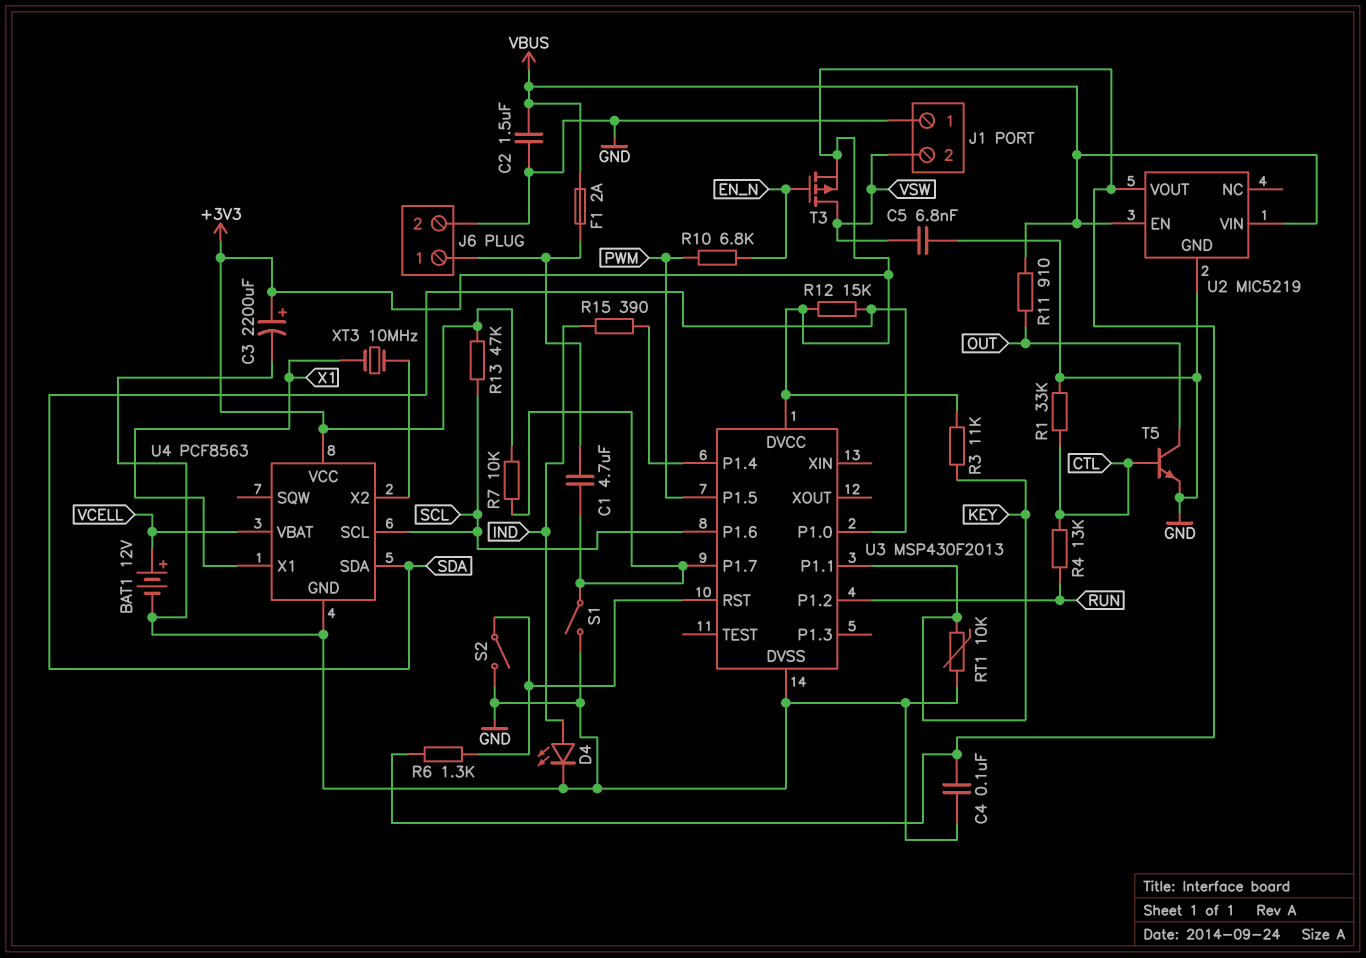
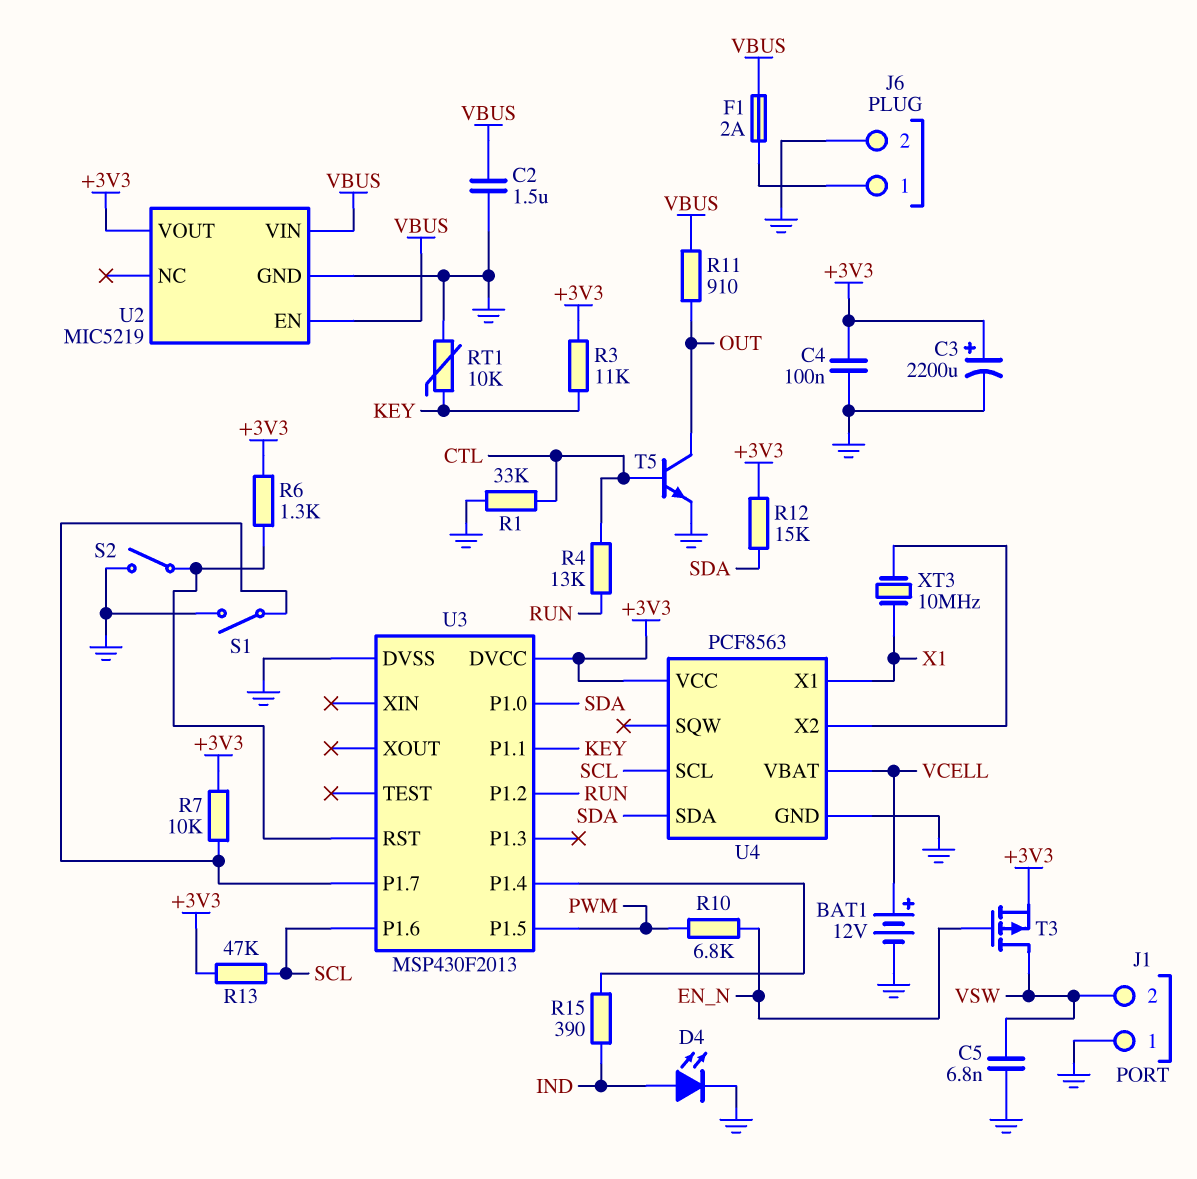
C1: 4.7uF (J6/1, U3/P1.7) -> none

